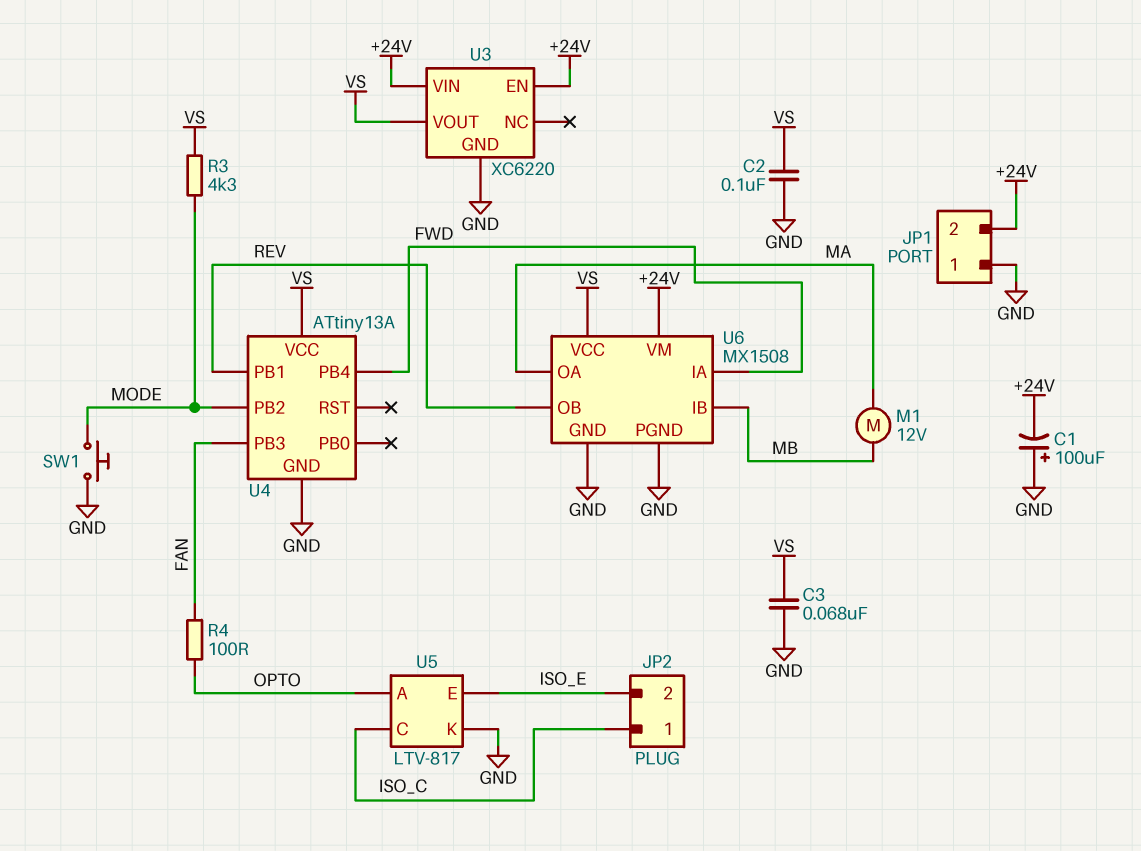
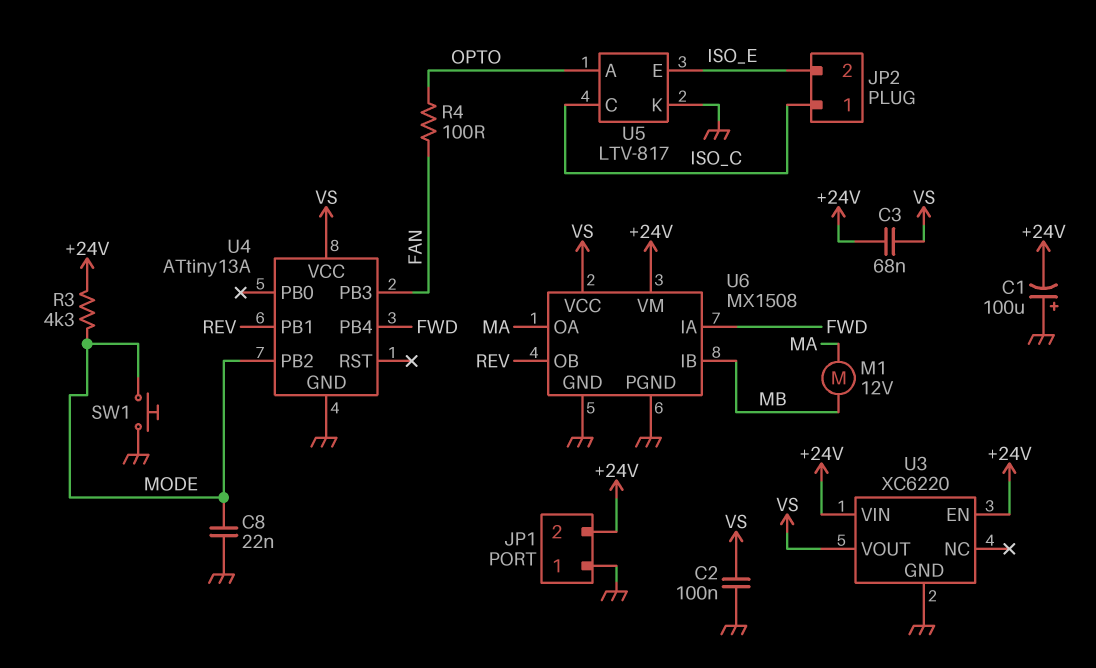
C3: 68nF (GND, VS) -> 68nF (+24V, VS)
C8: none -> 22nF (GND, MODE)
R3: 4.3k (MODE, VS) -> 4.3k (+24V, MODE)

